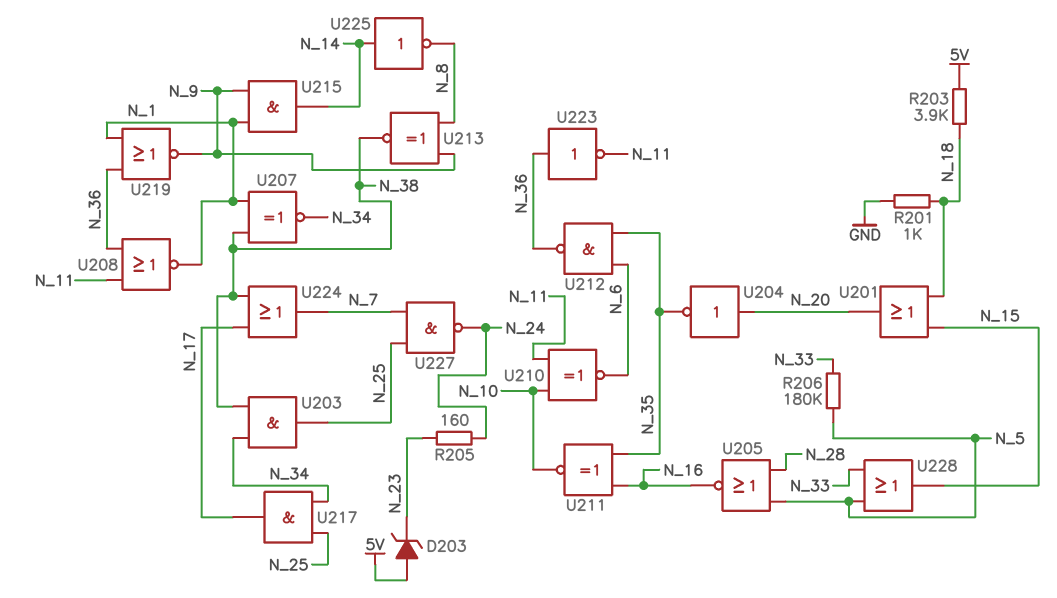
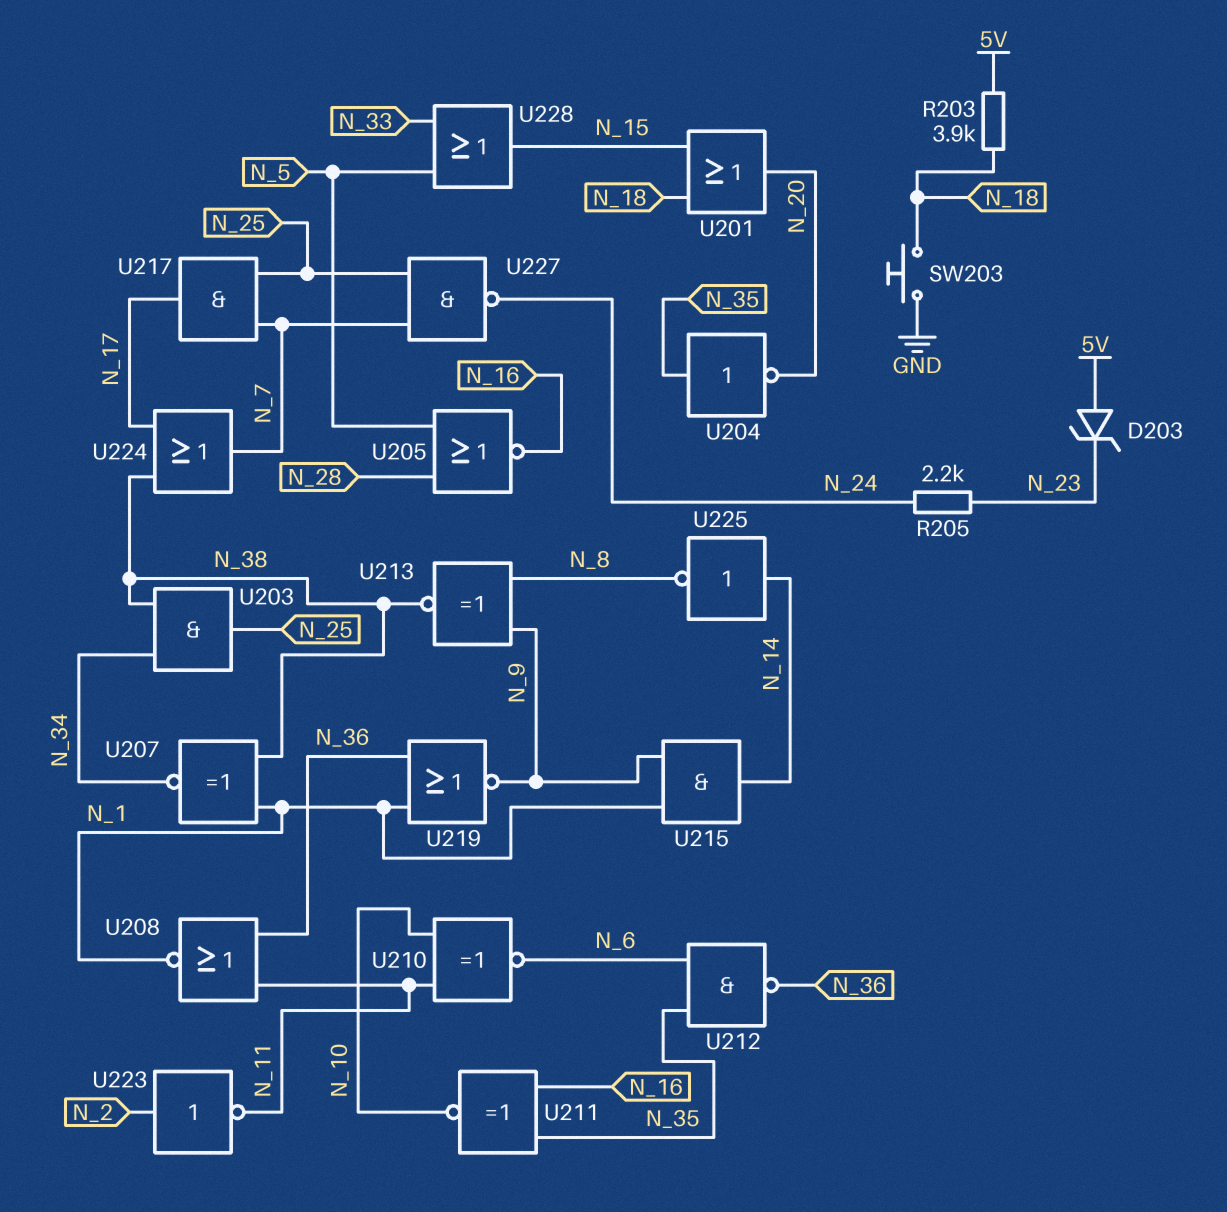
R201: 1k (GND, N_18) -> none
R205: 160 (N_23, N_24) -> 2.2k (N_23, N_24)
R206: 180k (N_5, N_33) -> none
SW203: none -> button (GND, N_18)
U204: NOT (in N_20, out N_35) -> NOT (in N_35, out N_20)
U217: AND (in N_25, in N_34, out N_17) -> AND (in N_7, in N_25, out N_17)
U223: NOT (in N_36, out N_11) -> NOT (in N_2, out N_11)

